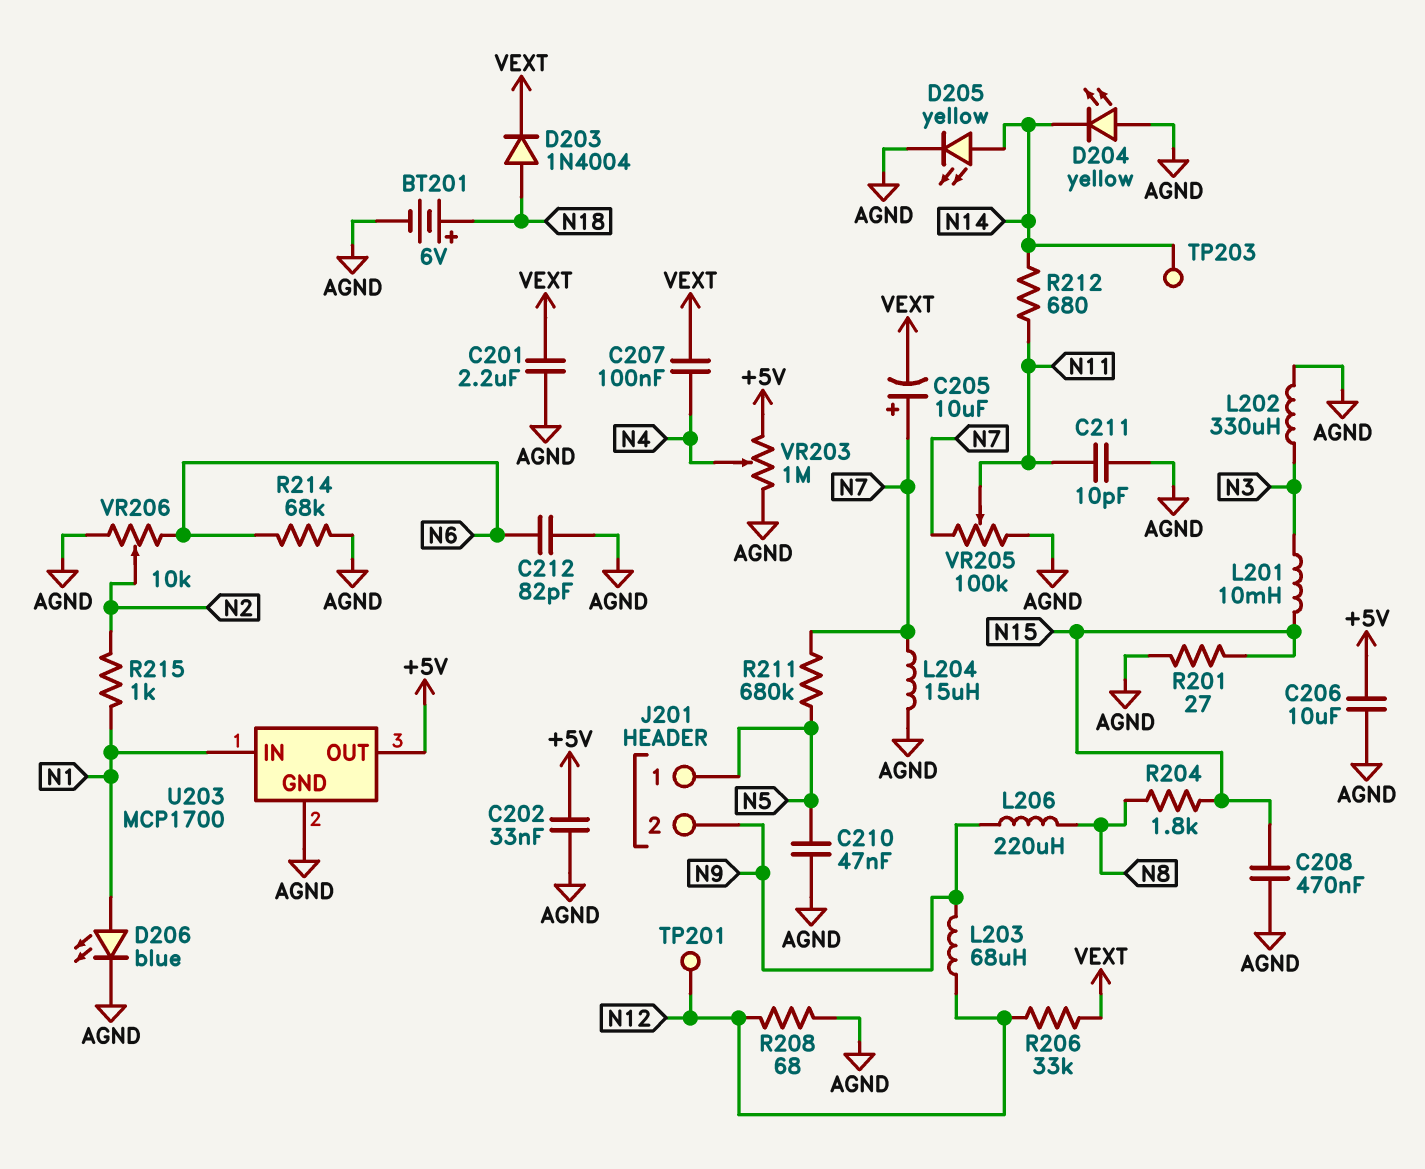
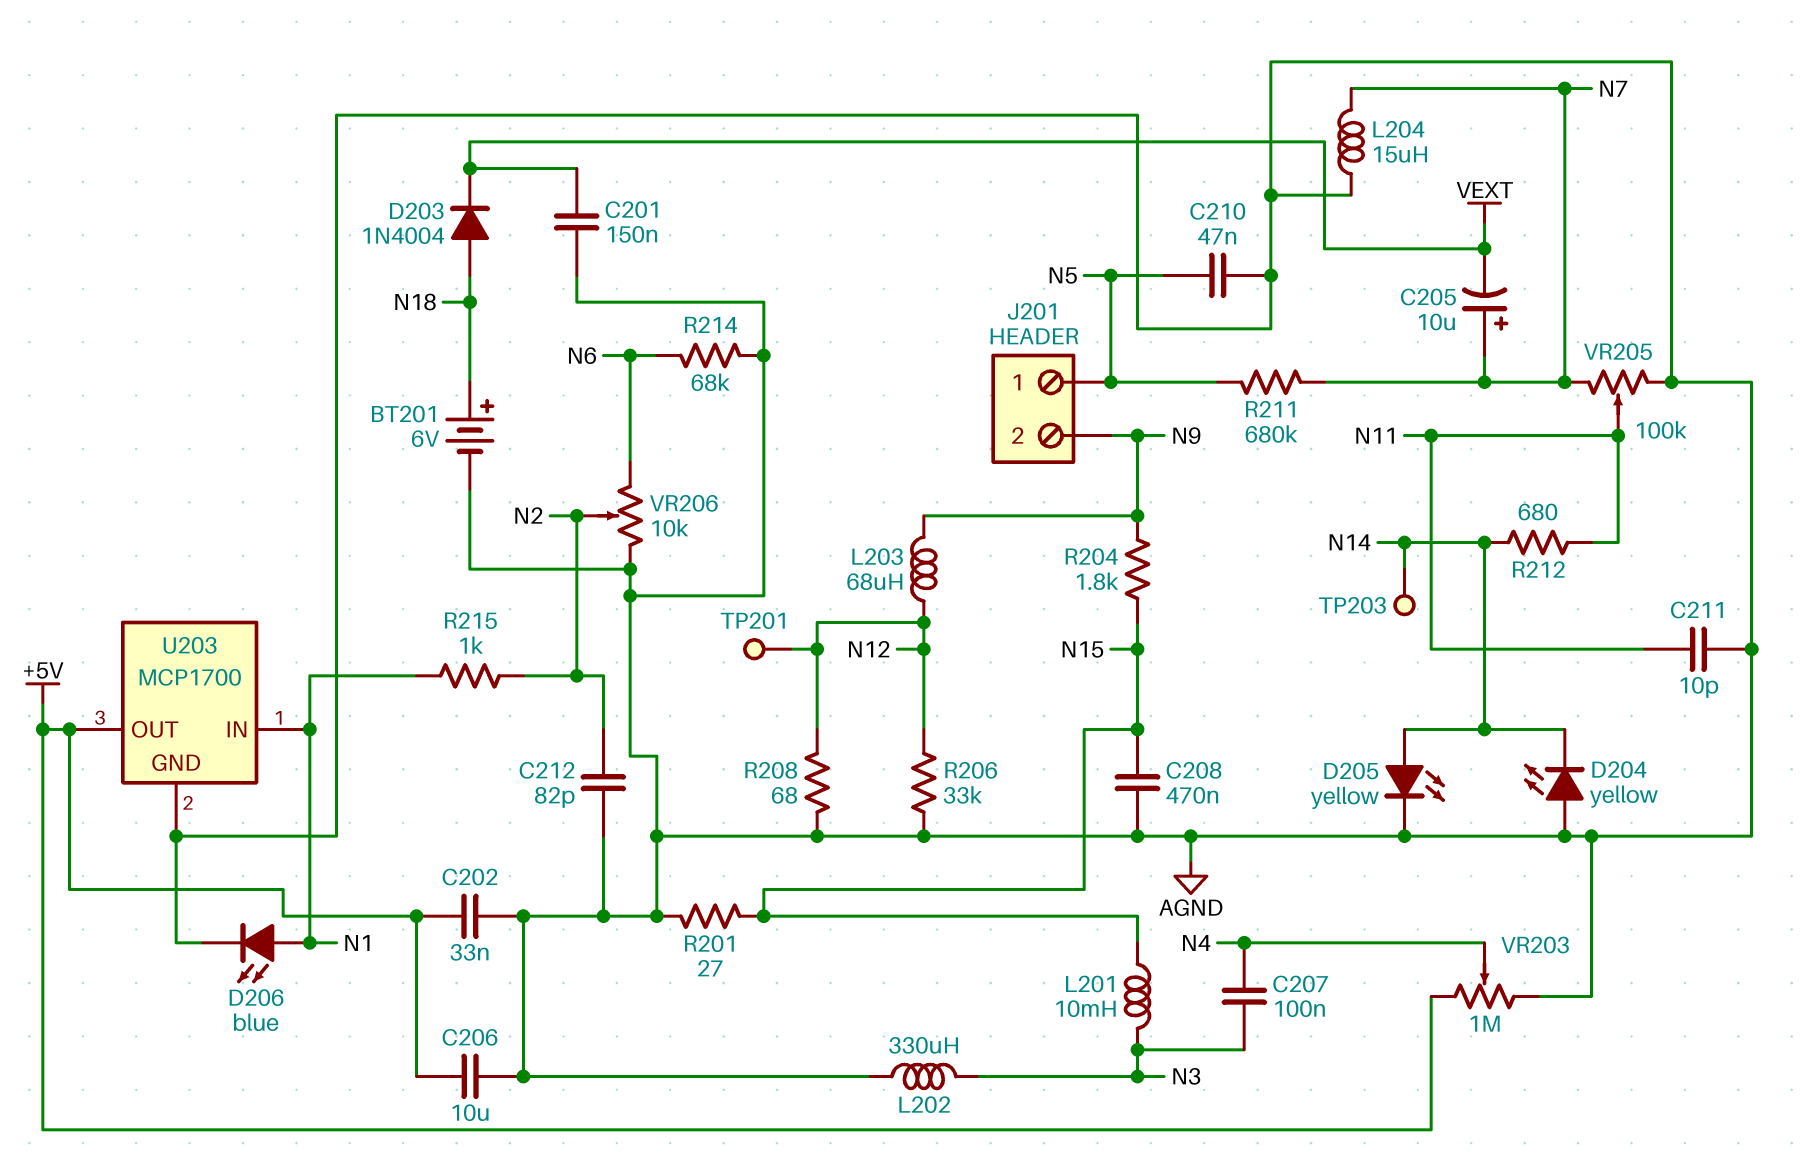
C201: 2.2uF (AGND, VEXT) -> 150nF (AGND, VEXT)
C207: 100nF (N4, VEXT) -> 100nF (N3, N4)
C212: 82pF (AGND, N6) -> 82pF (AGND, N2)
L206: 220uH (N8, N9) -> none
R204: 1.8k (N8, N15) -> 1.8k (N9, N15)
R206: 33k (N12, VEXT) -> 33k (AGND, N12)

